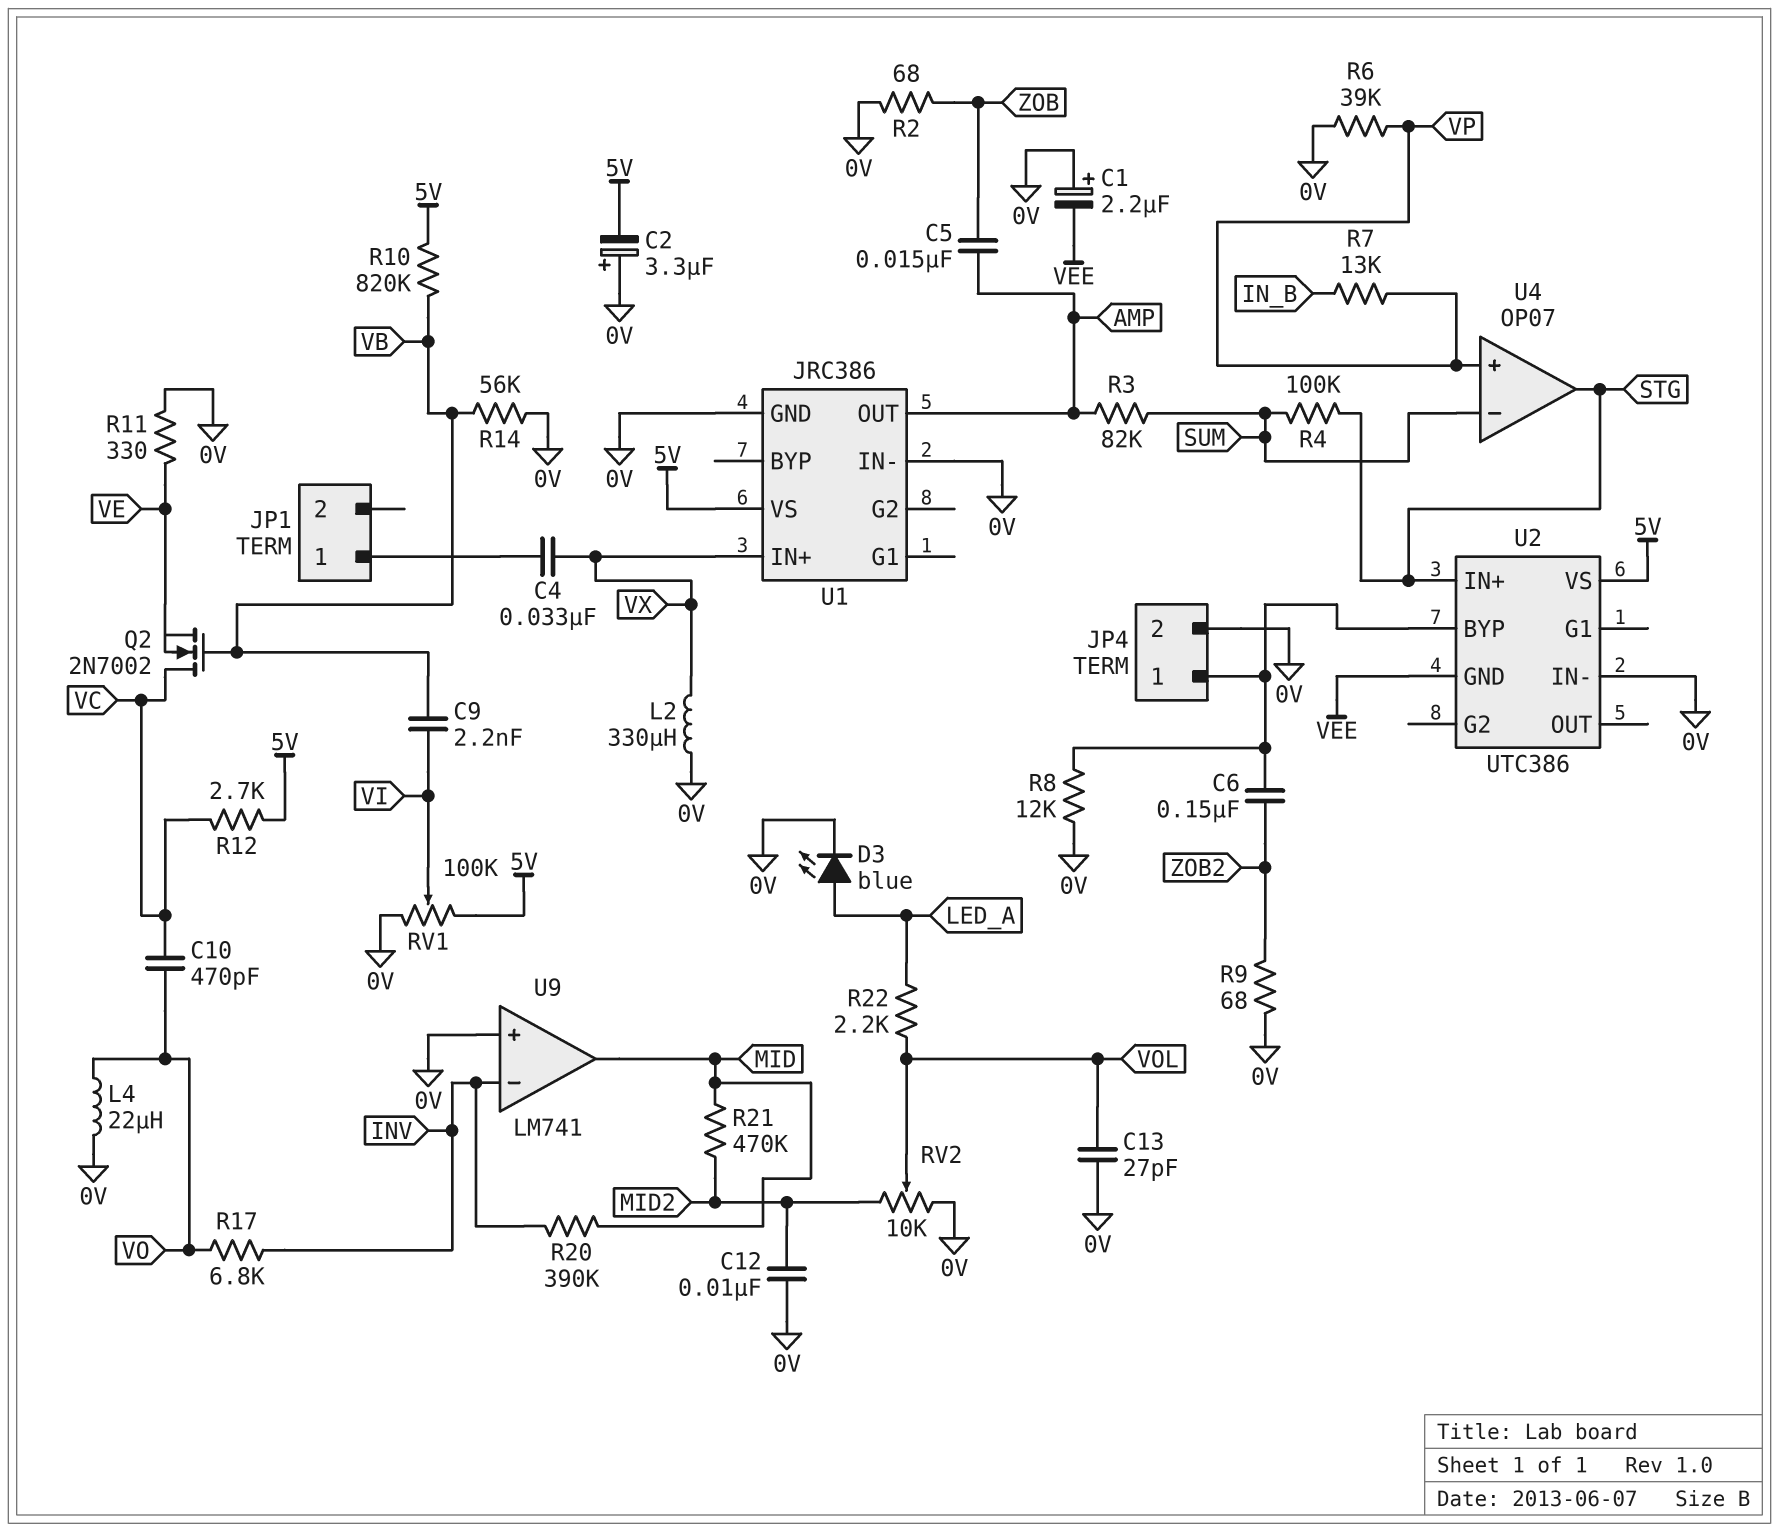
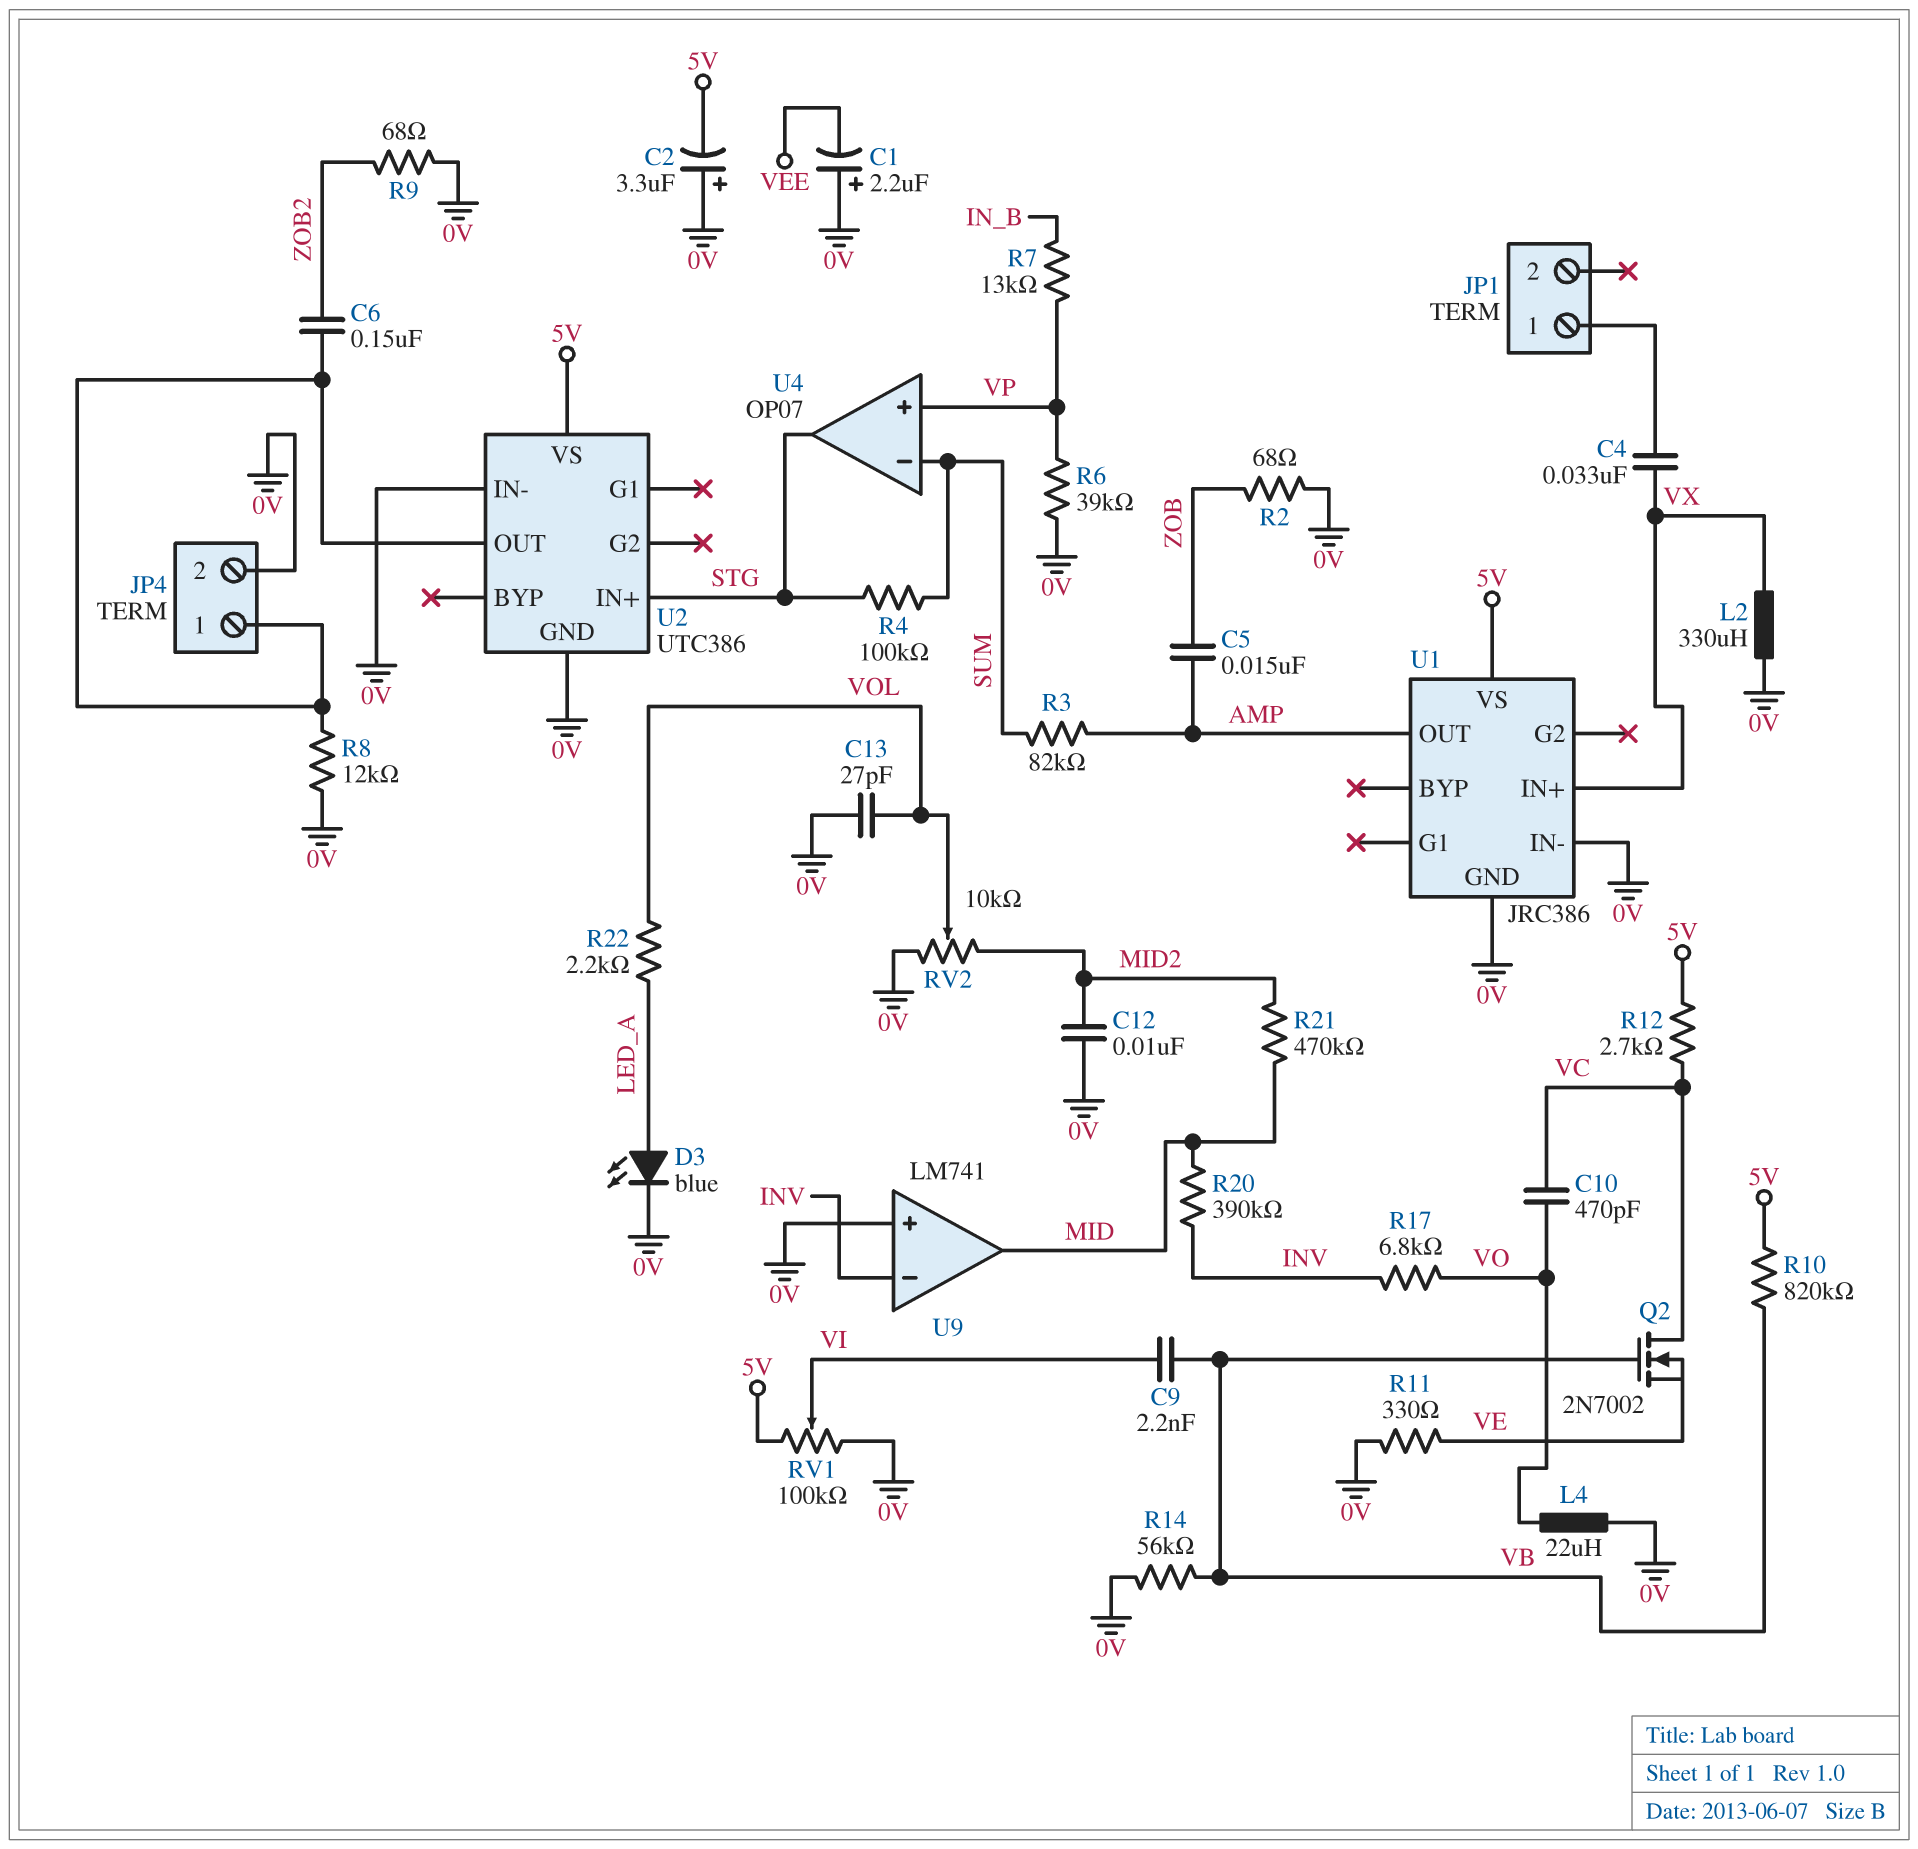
U2 pin BYP: JP4/1 -> none
U2 pin GND: VEE -> 0V
U2 pin OUT: none -> JP4/1

